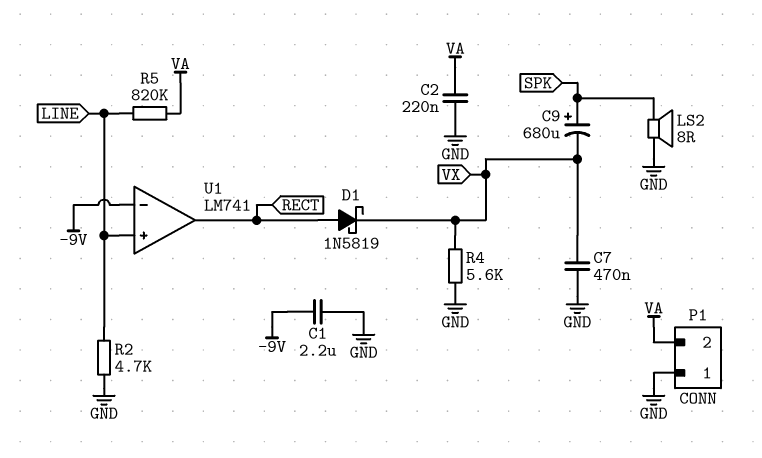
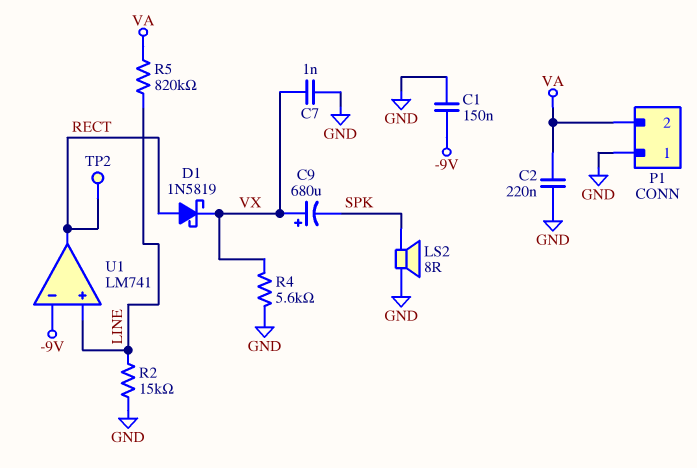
C1: 2.2uF (-9V, GND) -> 150nF (-9V, GND)
C7: 470nF (GND, VX) -> 1nF (GND, VX)
C9: 680uF (plus SPK, minus VX) -> 680uF (plus VX, minus SPK)
R2: 4.7k (GND, LINE) -> 15k (GND, LINE)
TP2: none -> test point (RECT)

